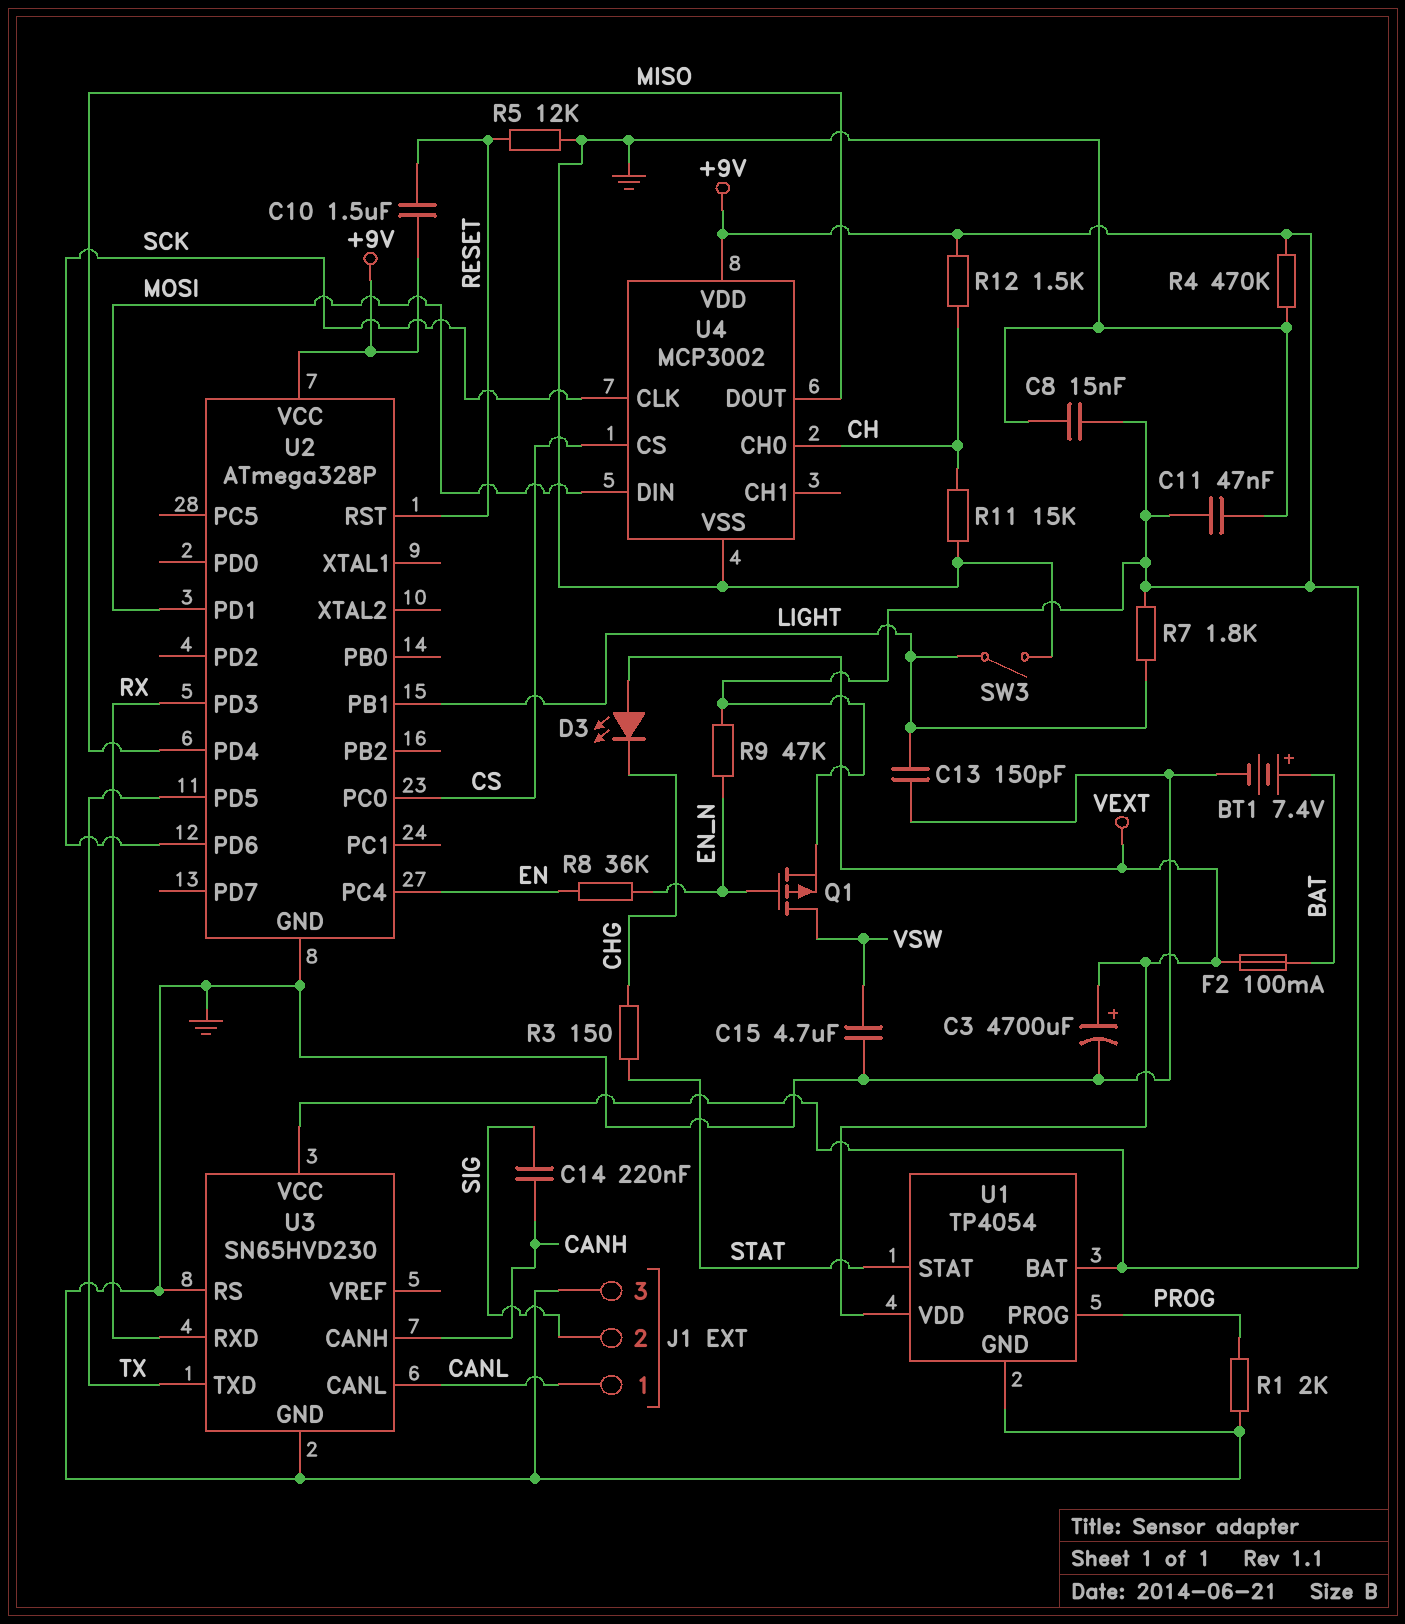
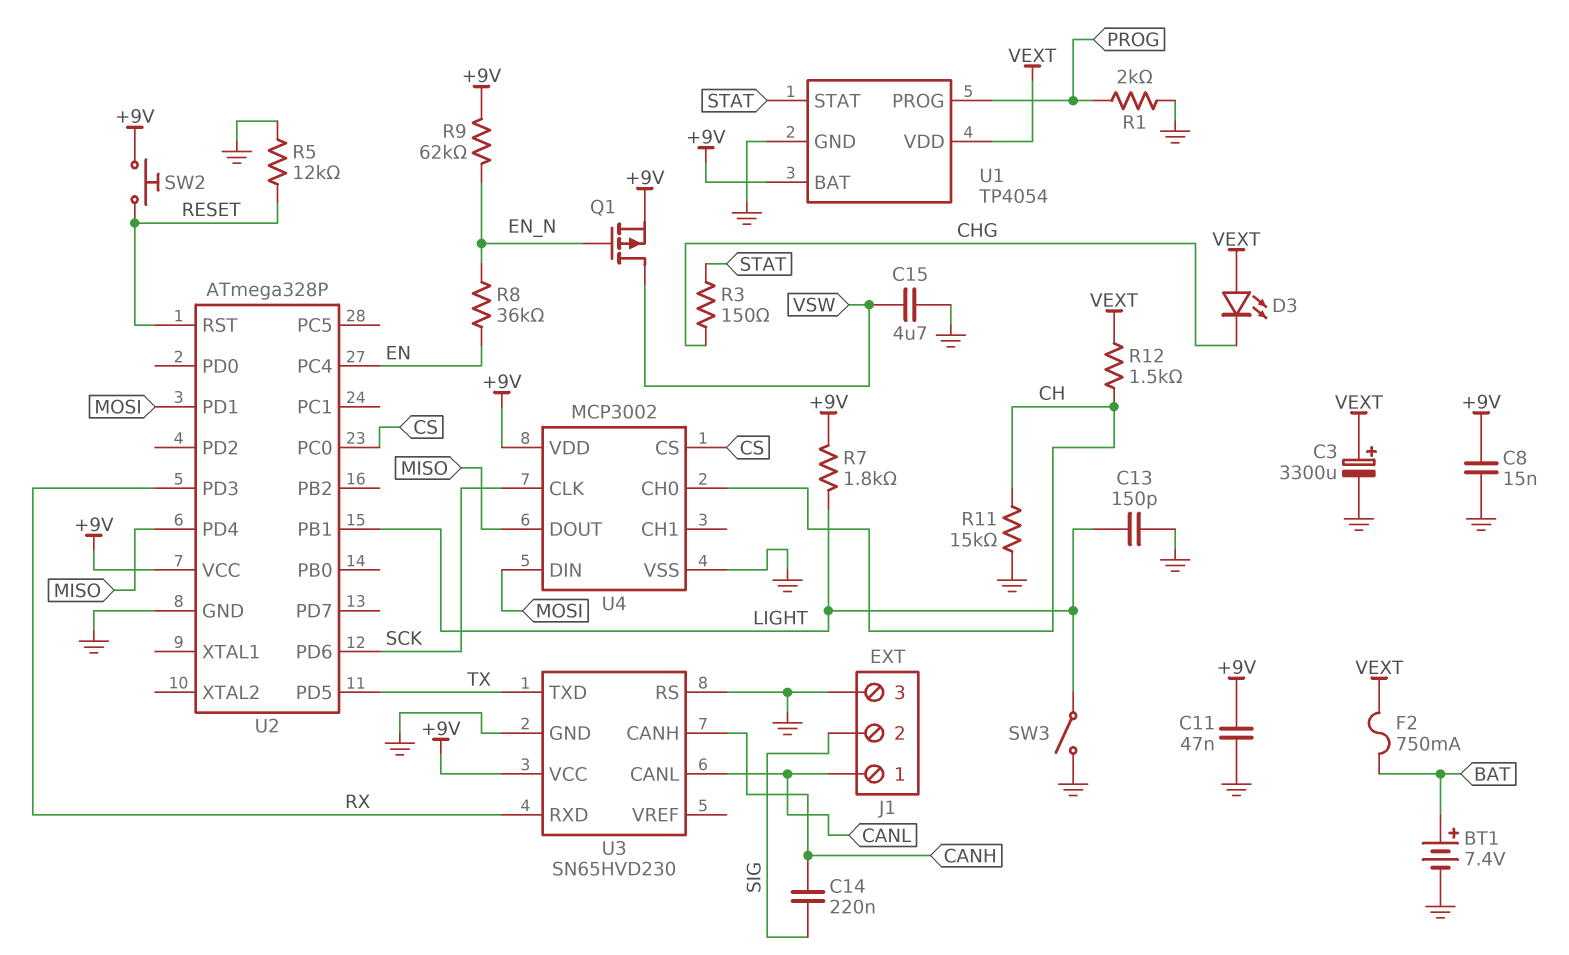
C3: 4700uF (plus VEXT, minus GND) -> 3300uF (plus VEXT, minus GND)
C10: 1.5uF (+9V, RESET) -> none
F2: 100mA (BAT, VEXT) -> 750mA (BAT, VEXT)
R4: 470k (+9V, GND) -> none
R9: 47k (+9V, EN_N) -> 62k (+9V, EN_N)
R12: 1.5k (+9V, CH) -> 1.5k (CH, VEXT)
SW2: none -> button (+9V, RESET)

